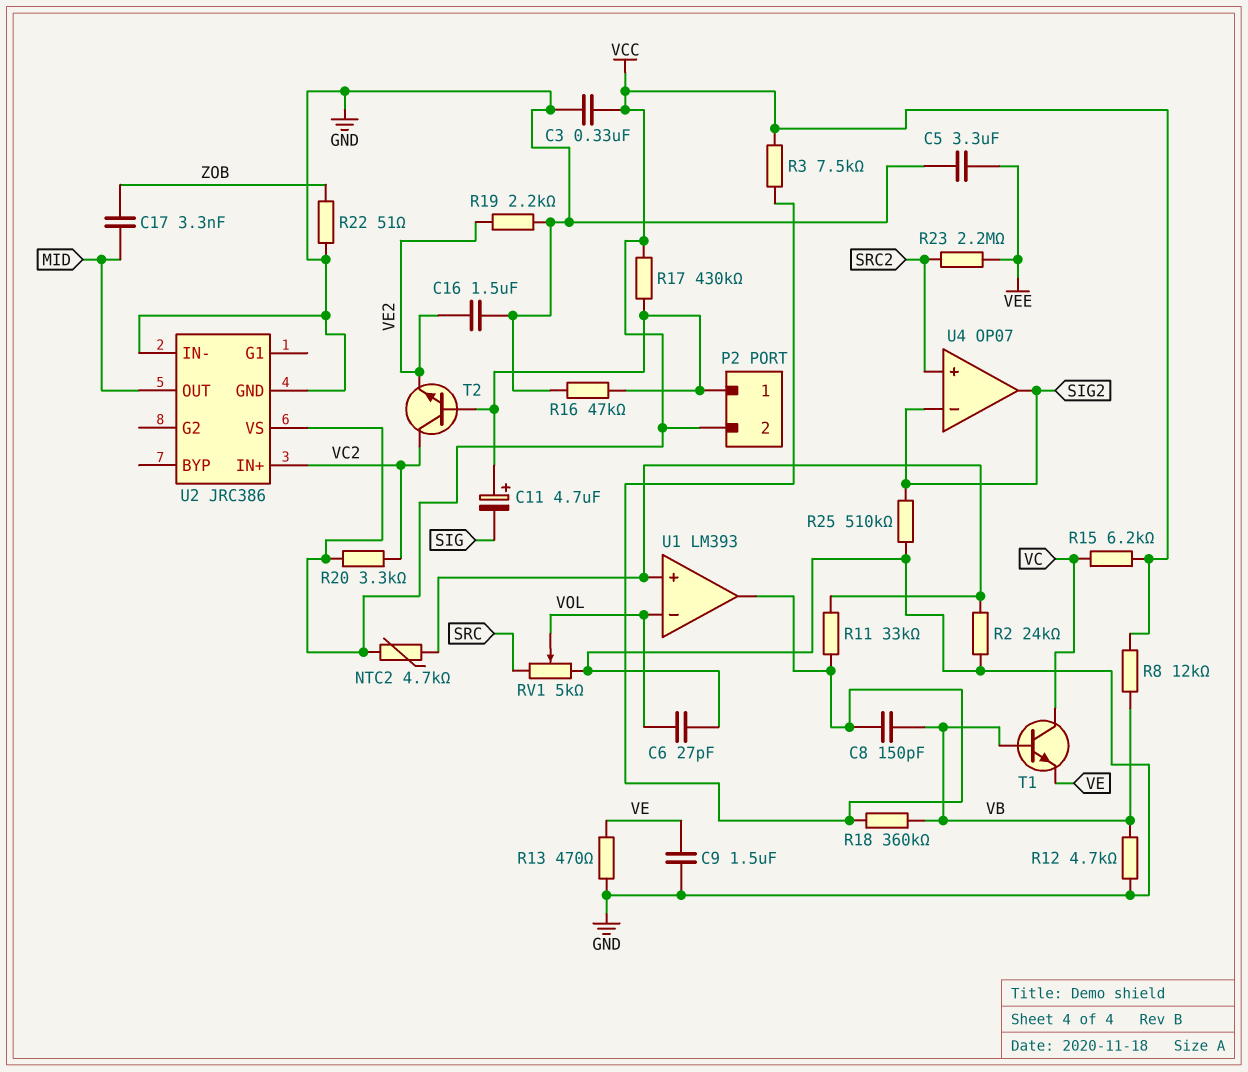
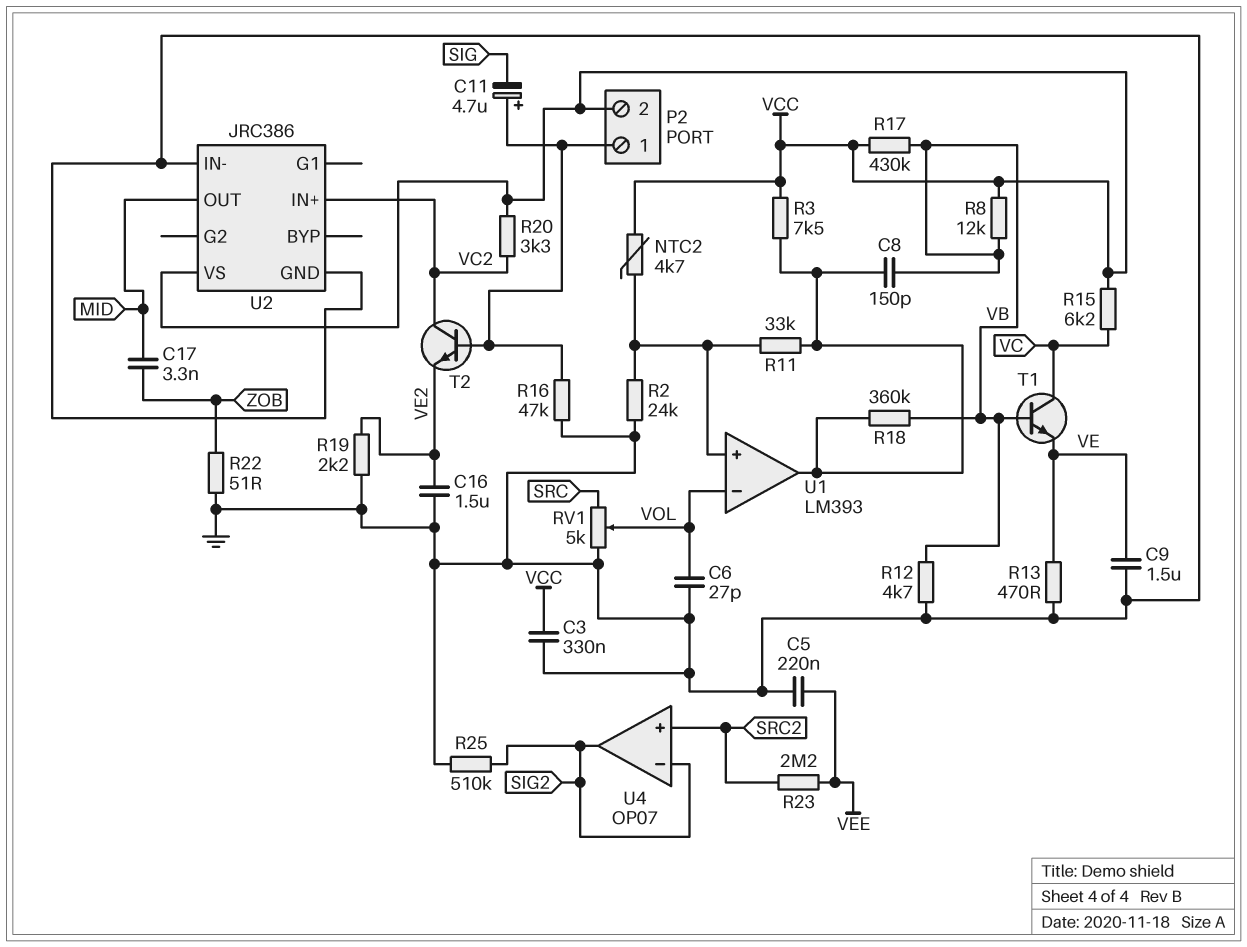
C5: 3.3uF (GND, VEE) -> 220nF (GND, VEE)
R17: 430k (P2/1, VCC) -> 430k (VB, VCC)

